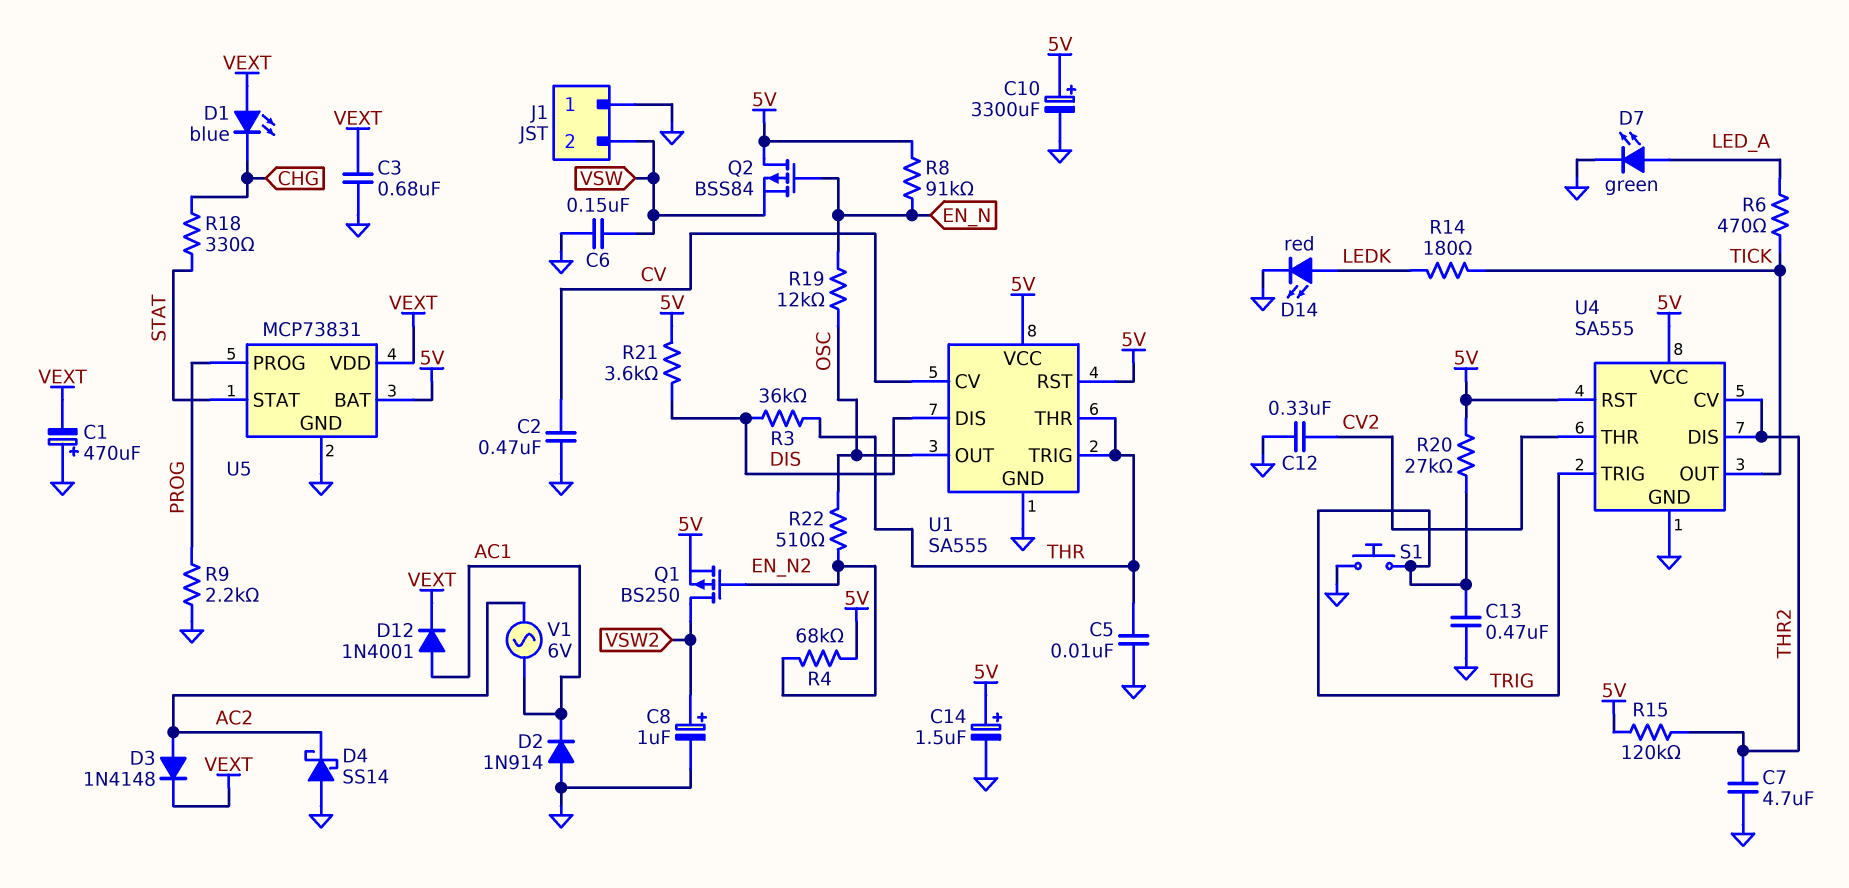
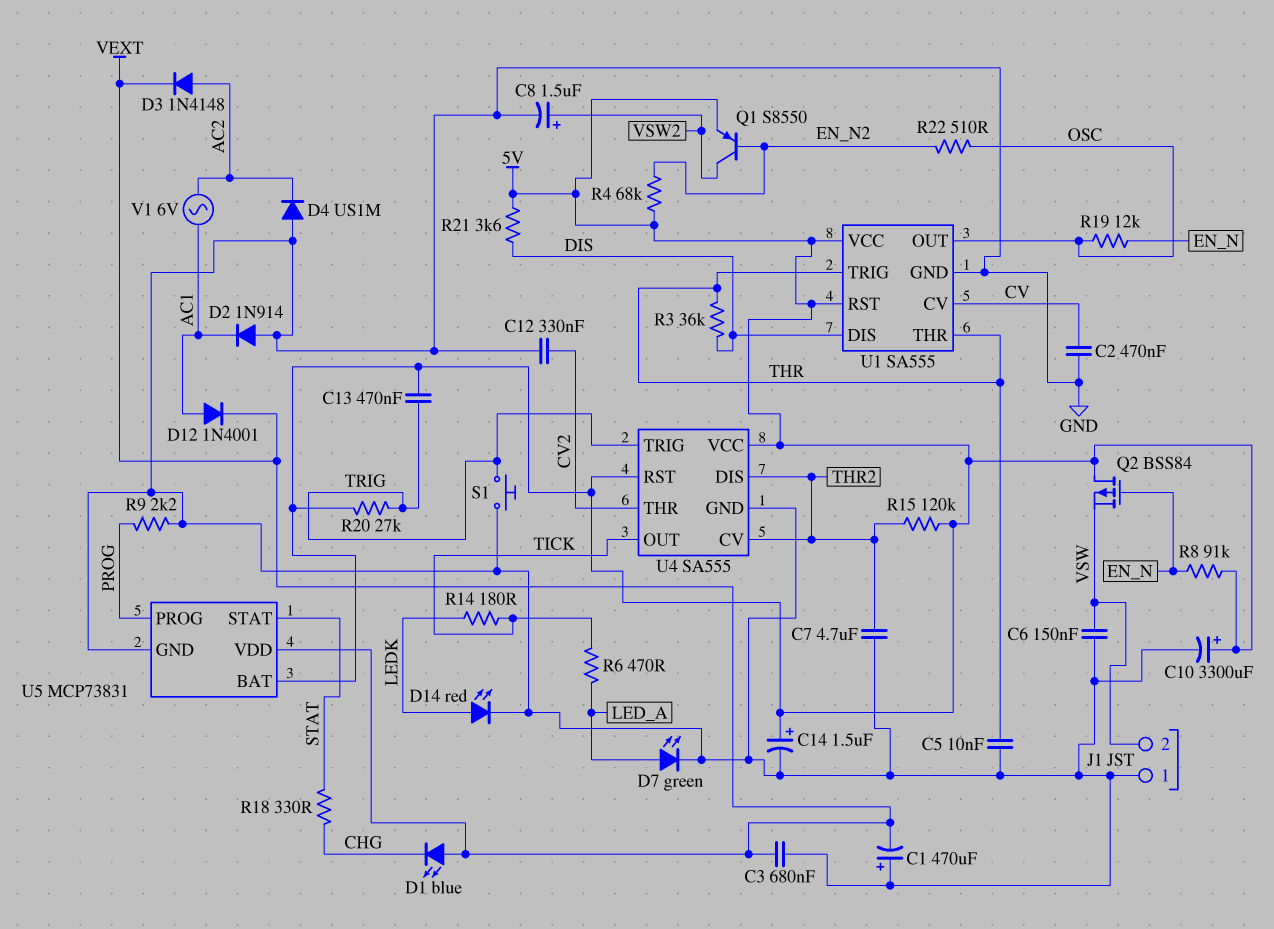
C8: 1uF (plus VSW2, minus GND) -> 1.5uF (plus VSW2, minus GND)
C13: 470nF (GND, TRIG) -> 470nF (5V, TRIG)
D4: schottky SS14 (A GND, K AC2) -> diode US1M (A GND, K AC2)
Q1: PMOS BS250 (G EN_N2, D VSW2, S 5V) -> PNP S8550 (B EN_N2, C VSW2, E 5V)

